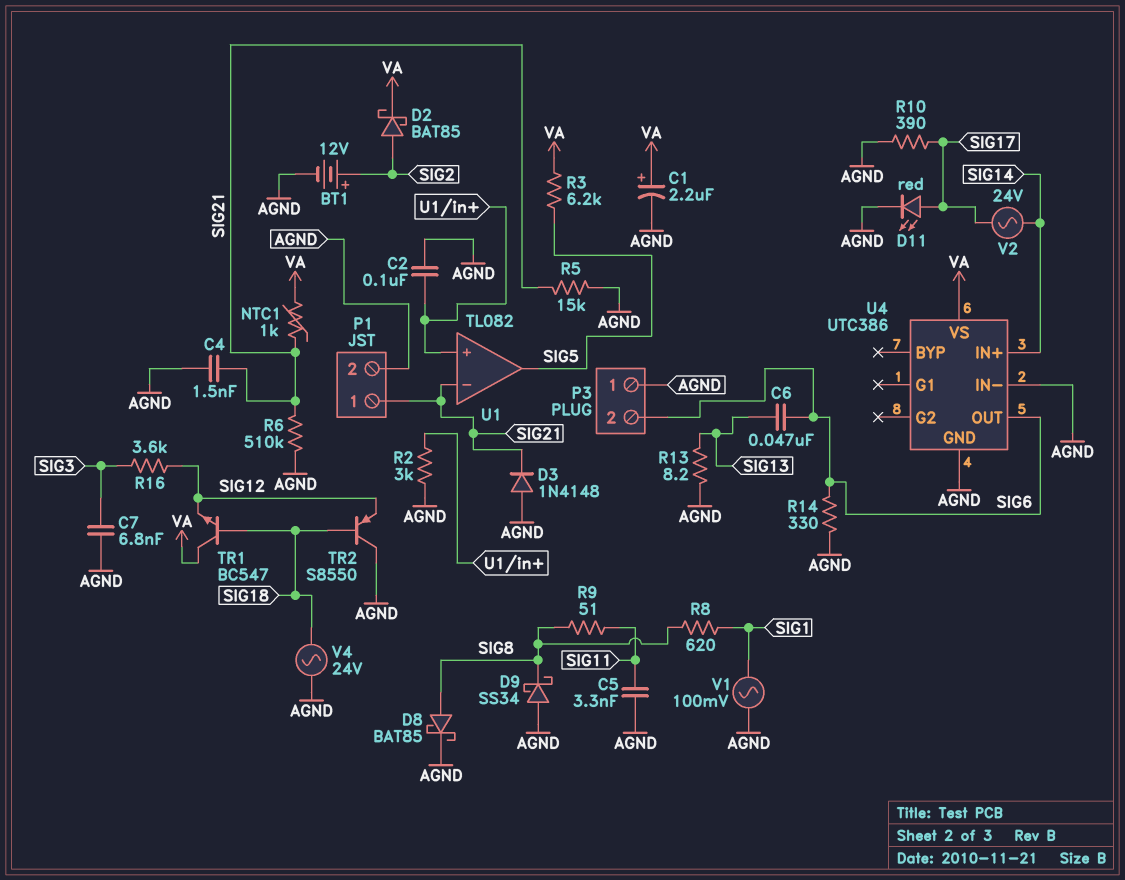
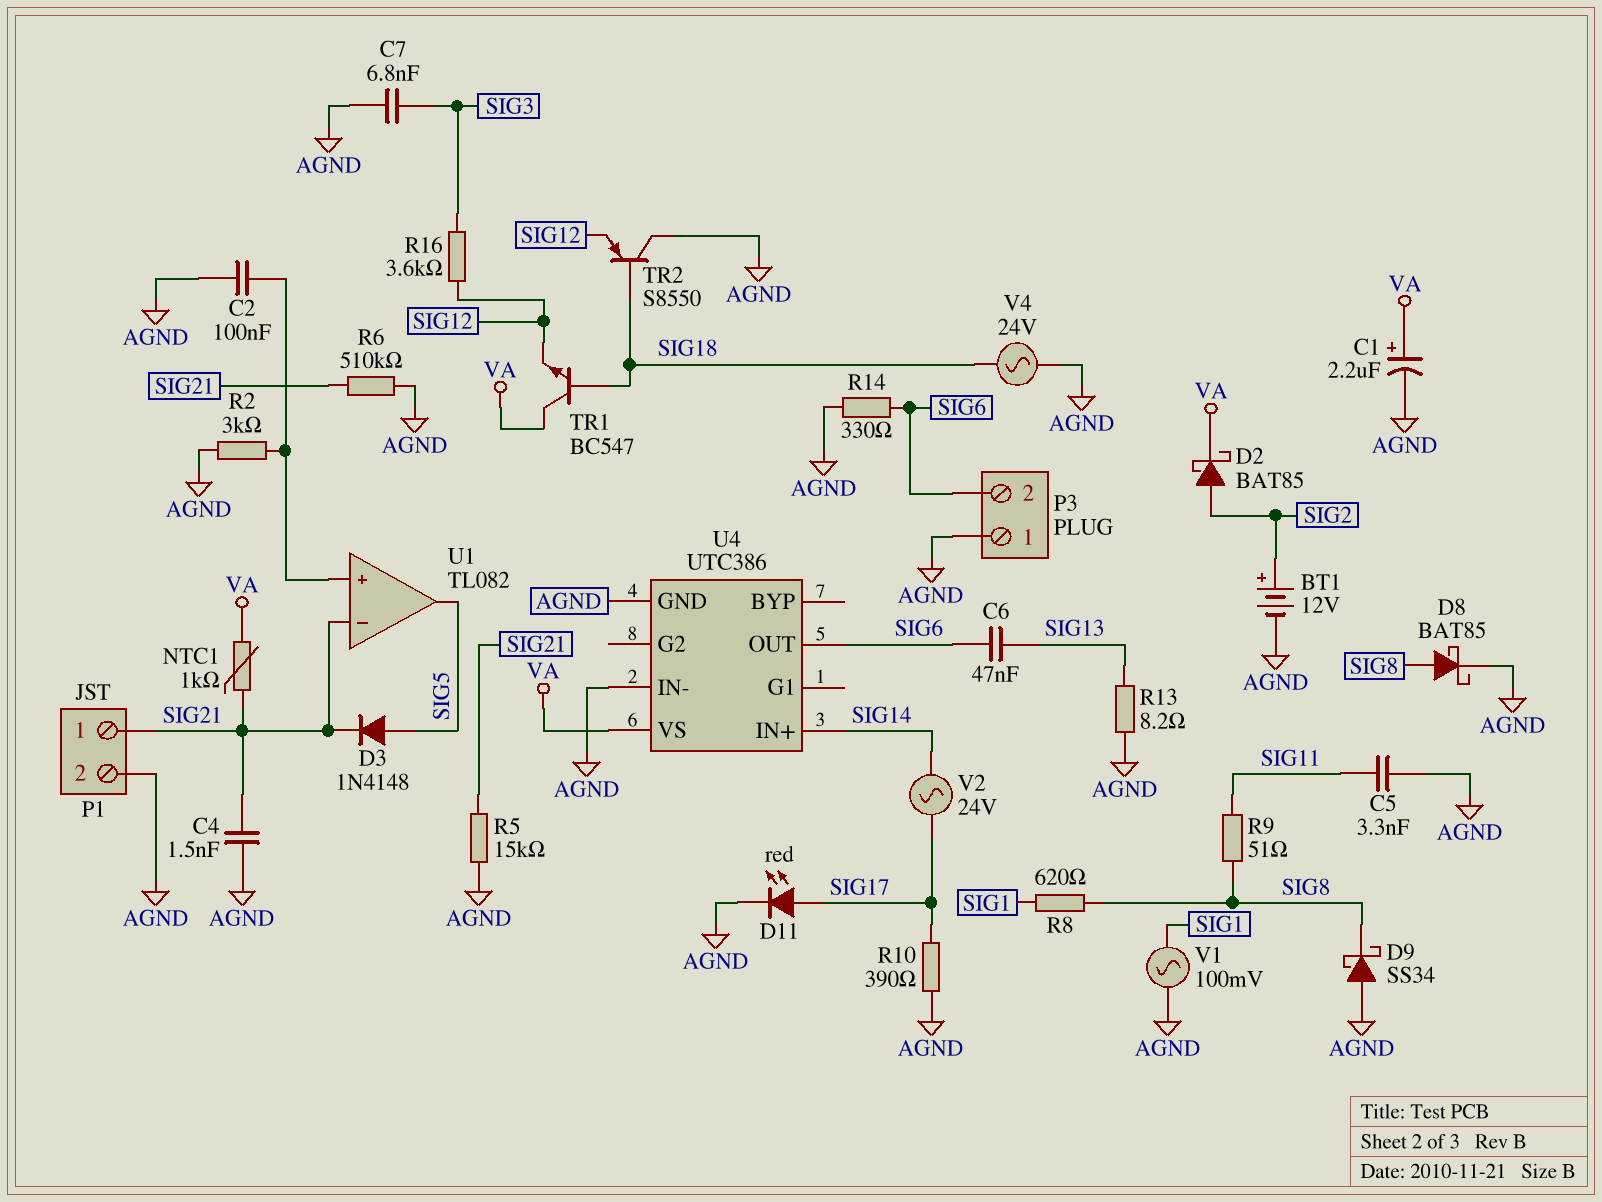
D3: diode 1N4148 (A AGND, K SIG21) -> diode 1N4148 (A SIG5, K SIG21)
R3: 6.2k (SIG5, VA) -> none

